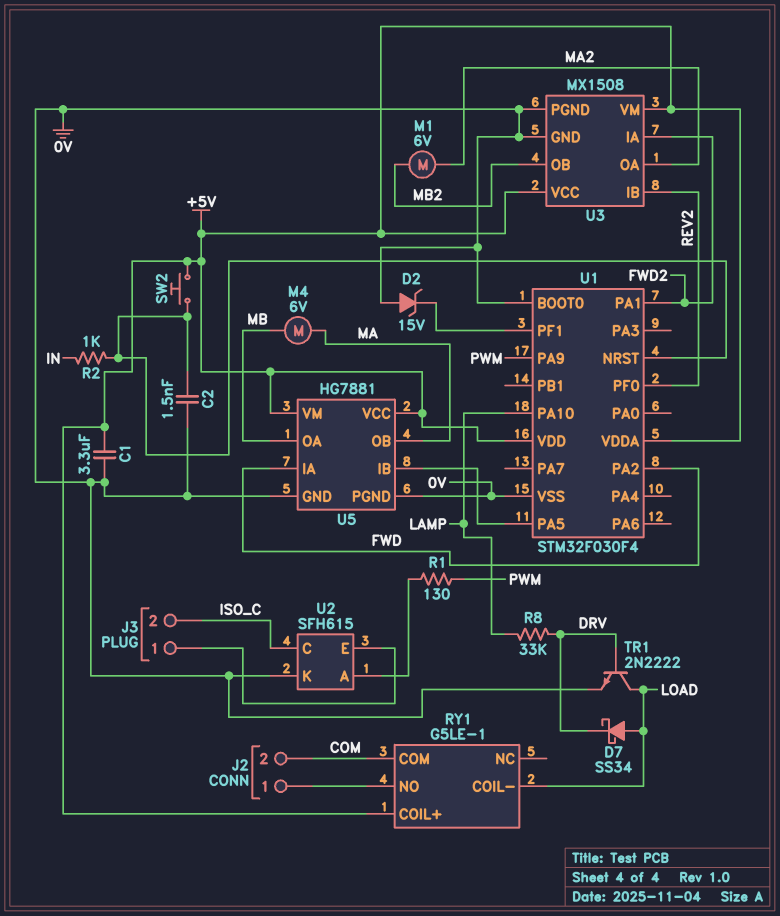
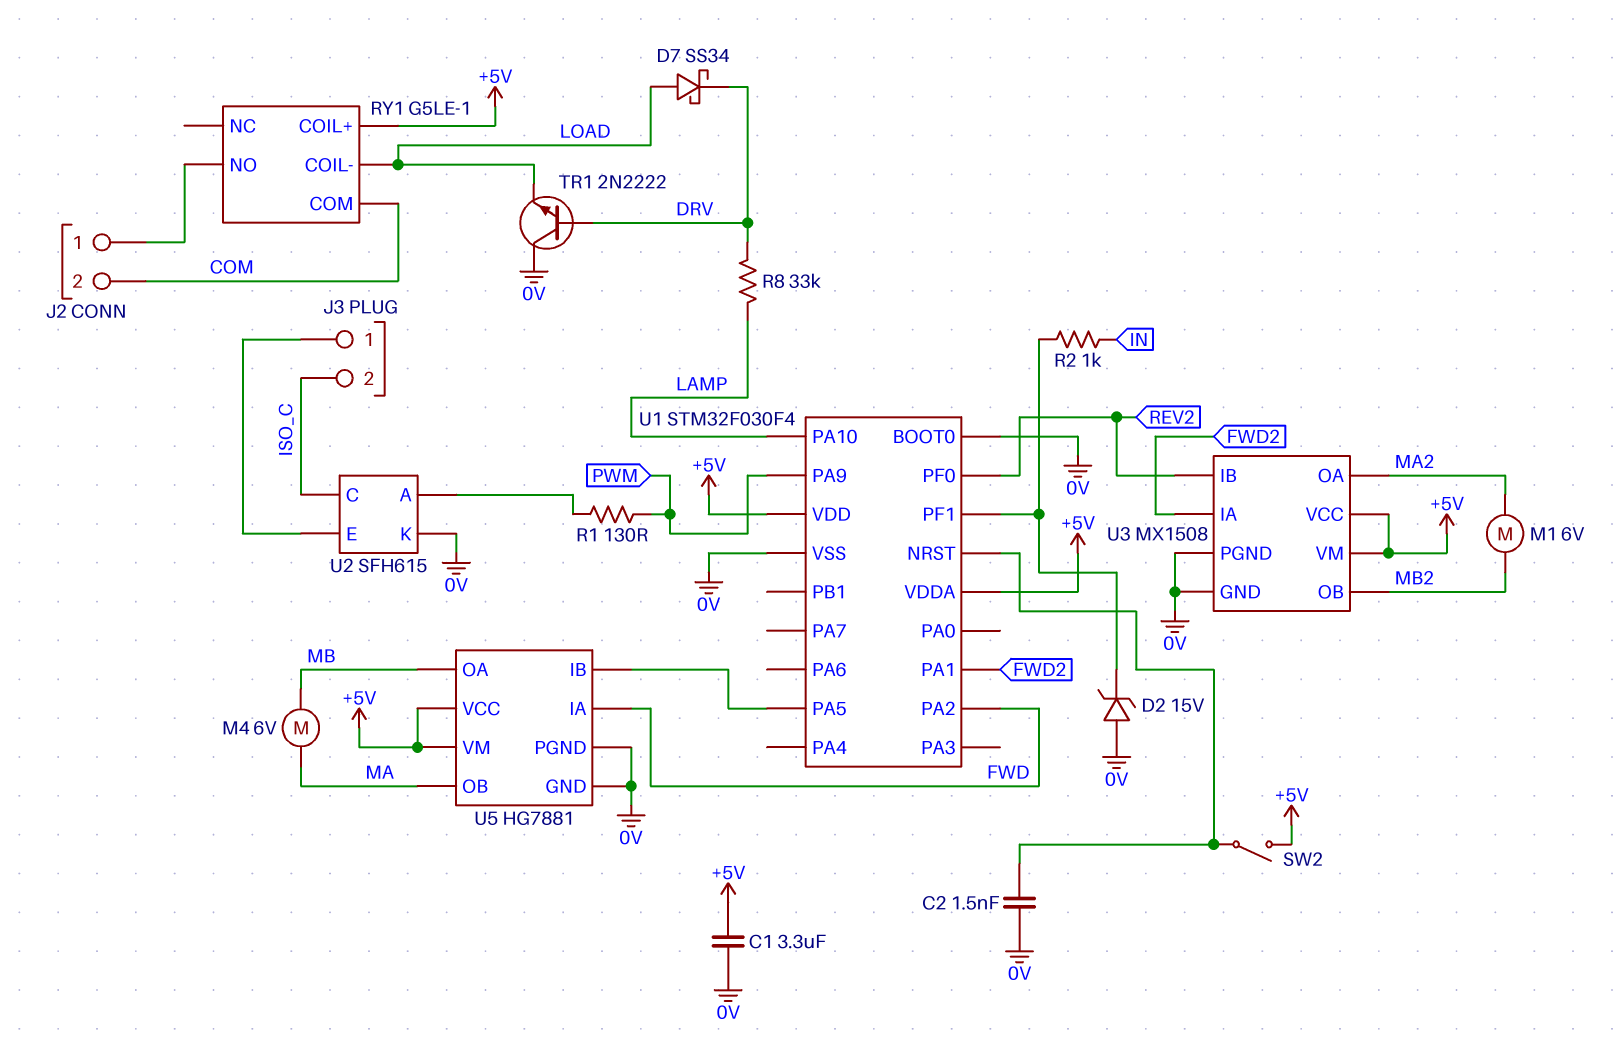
R2: 1k (IN, U1/NRST) -> 1k (IN, U1/PF1)
SW2: button (+5V, U1/NRST) -> switch (+5V, U1/NRST)
TR1: NPN 2N2222 (B DRV, C LOAD, E 0V) -> NPN 2N2222 (B DRV, C 0V, E LOAD)

